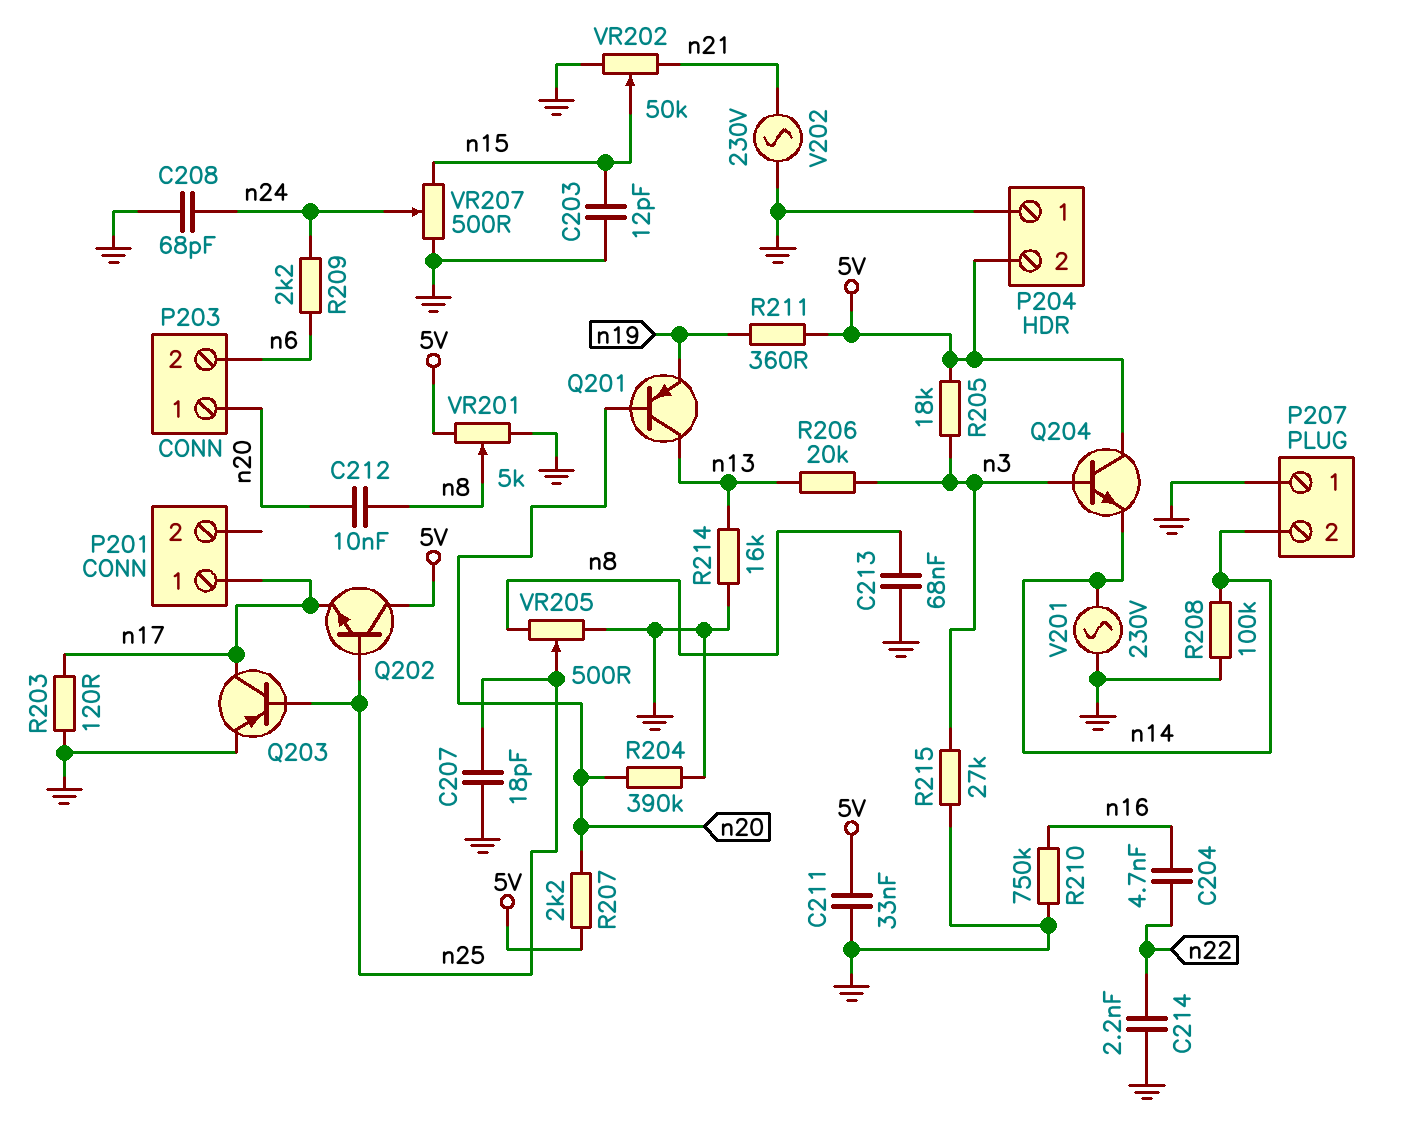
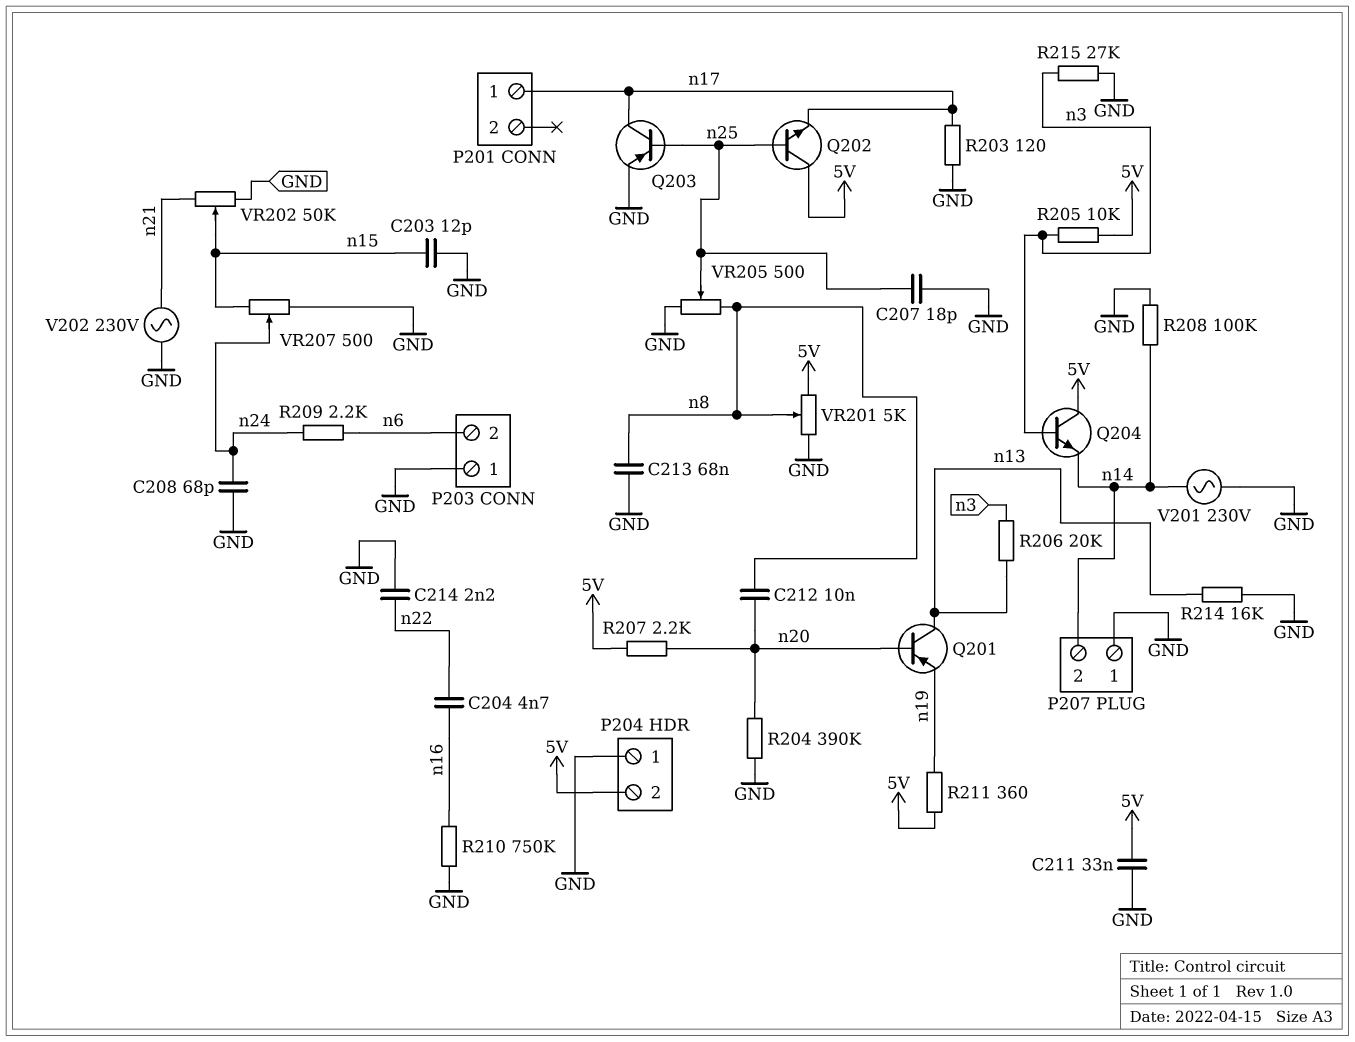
P203 pin 1: n20 -> GND
R205: 18k (5V, n3) -> 10k (5V, n3)

